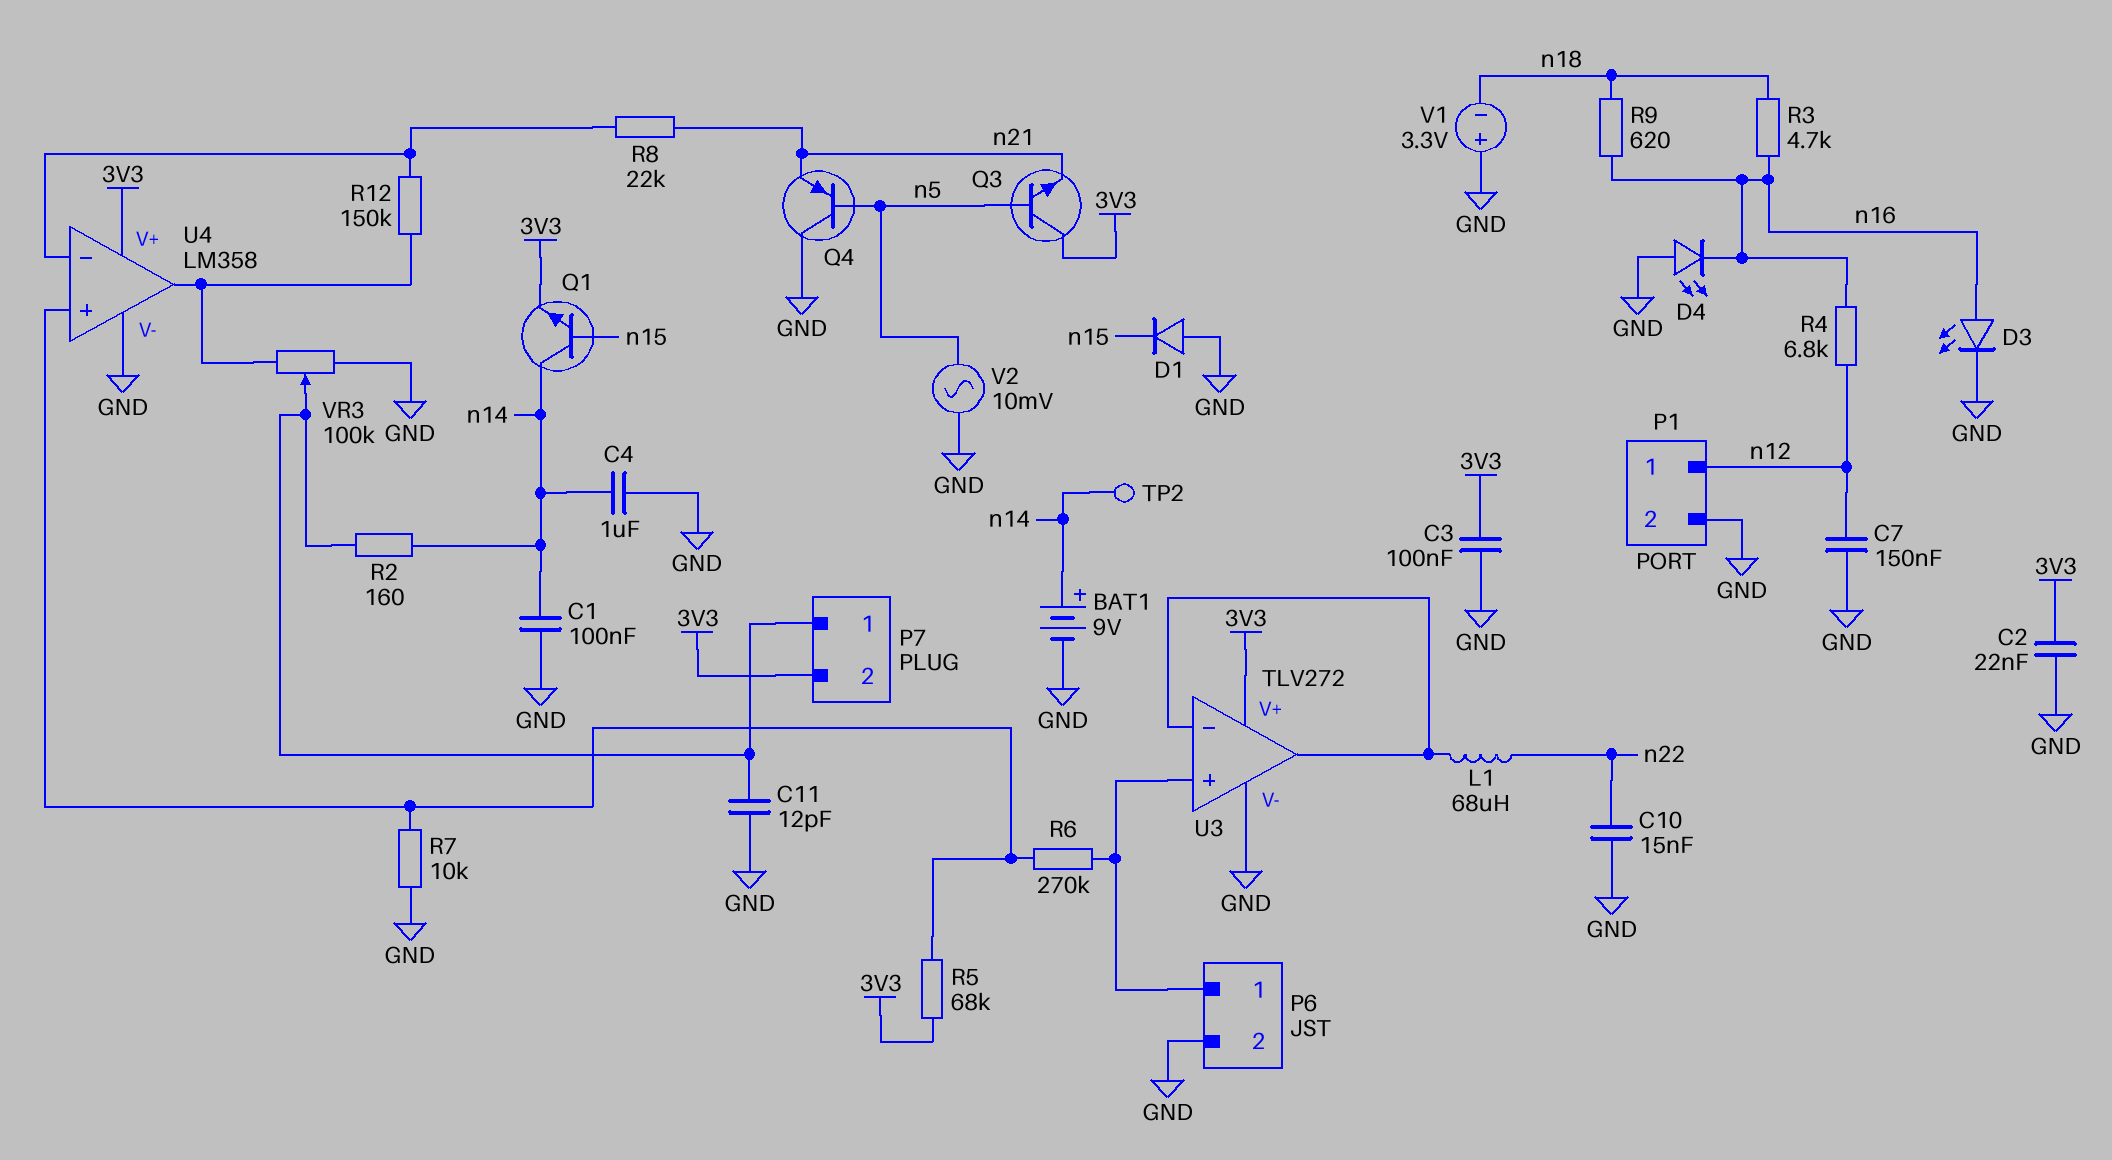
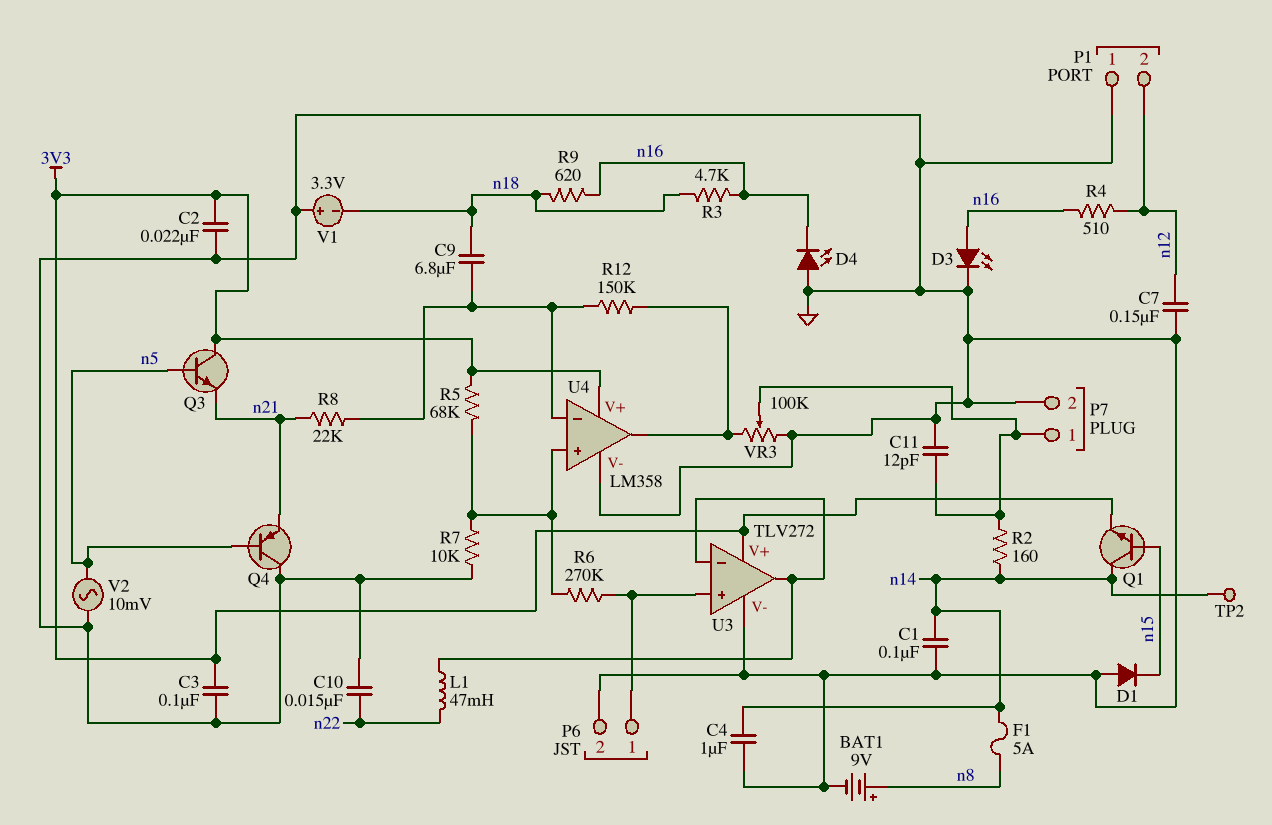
BAT1: 9V (plus n14, minus GND) -> 9V (plus n8, minus GND)
C9: none -> 6.8uF (U4/in-, n18)
F1: none -> 5A (n8, n14)
L1: 68uH (U3/in-, n22) -> 47mH (U3/in-, n22)
P1 pin 1: n12 -> GND
P1 pin 2: GND -> n12
P7 pin 2: 3V3 -> GND
R4: 6.8k (n12, n16) -> 510 (n12, n16)

